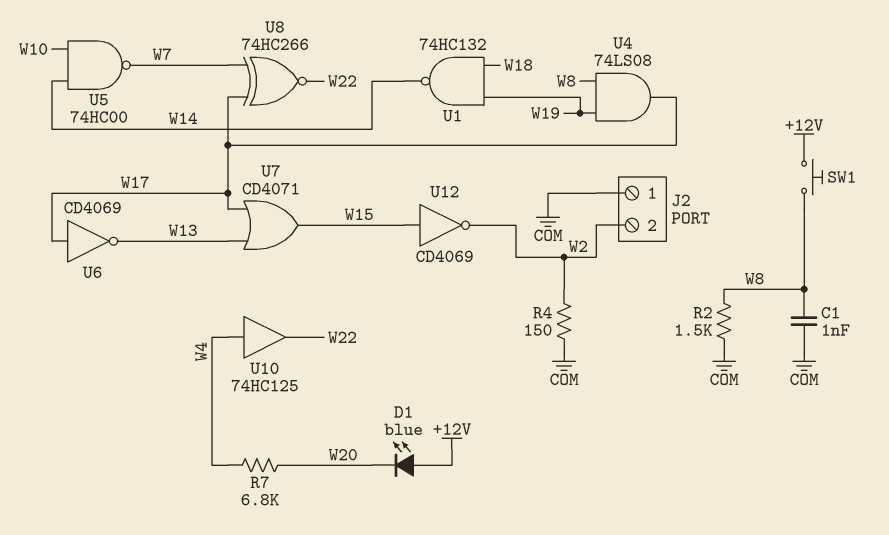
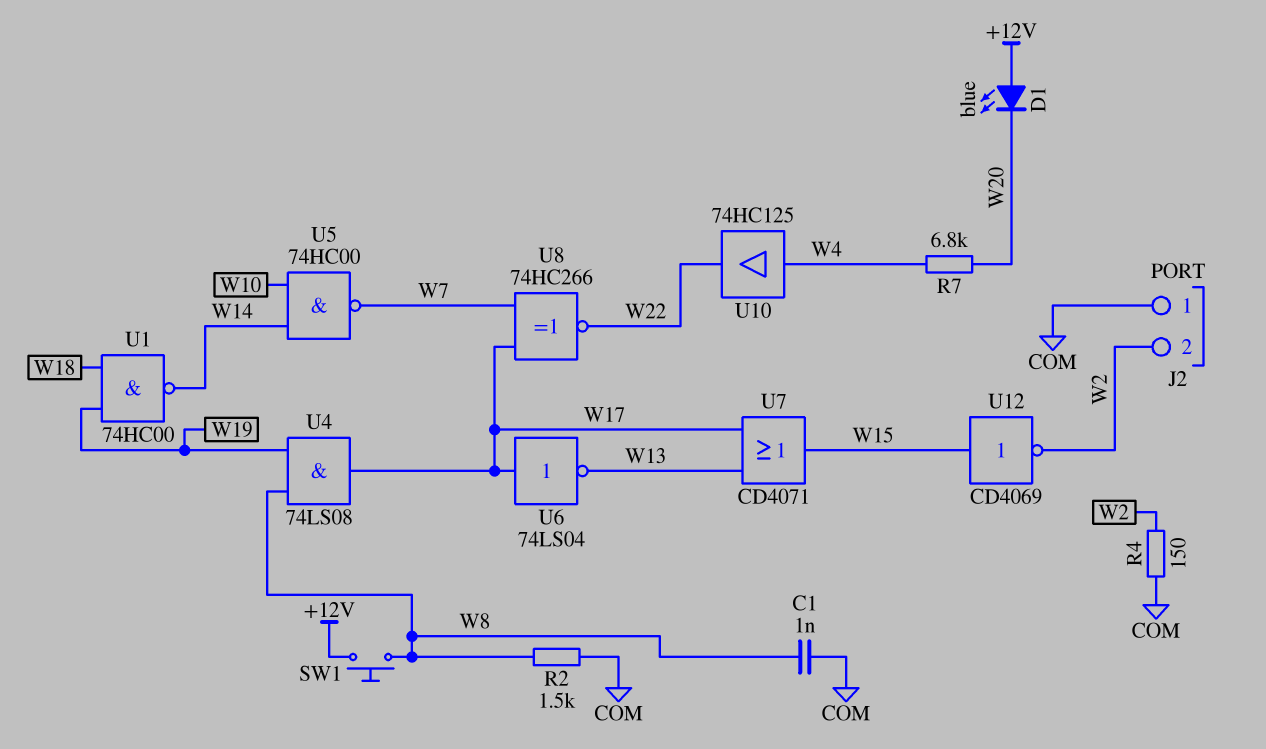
U1: NAND 74HC132 (in W18, in W19, out W14) -> NAND 74HC00 (in W18, in W19, out W14)
U6: NOT CD4069 (in W17, out W13) -> NOT 74LS04 (in W17, out W13)

